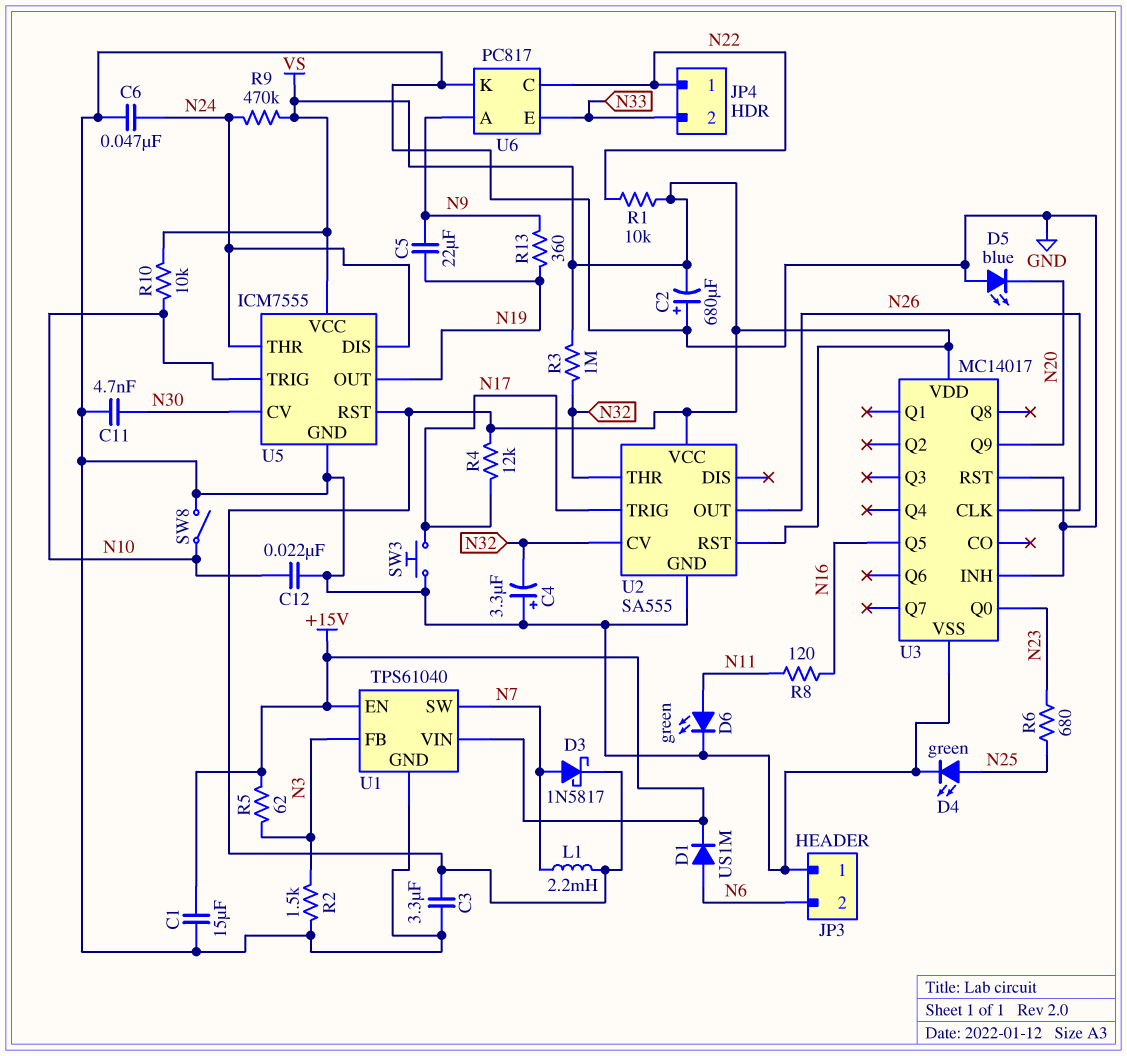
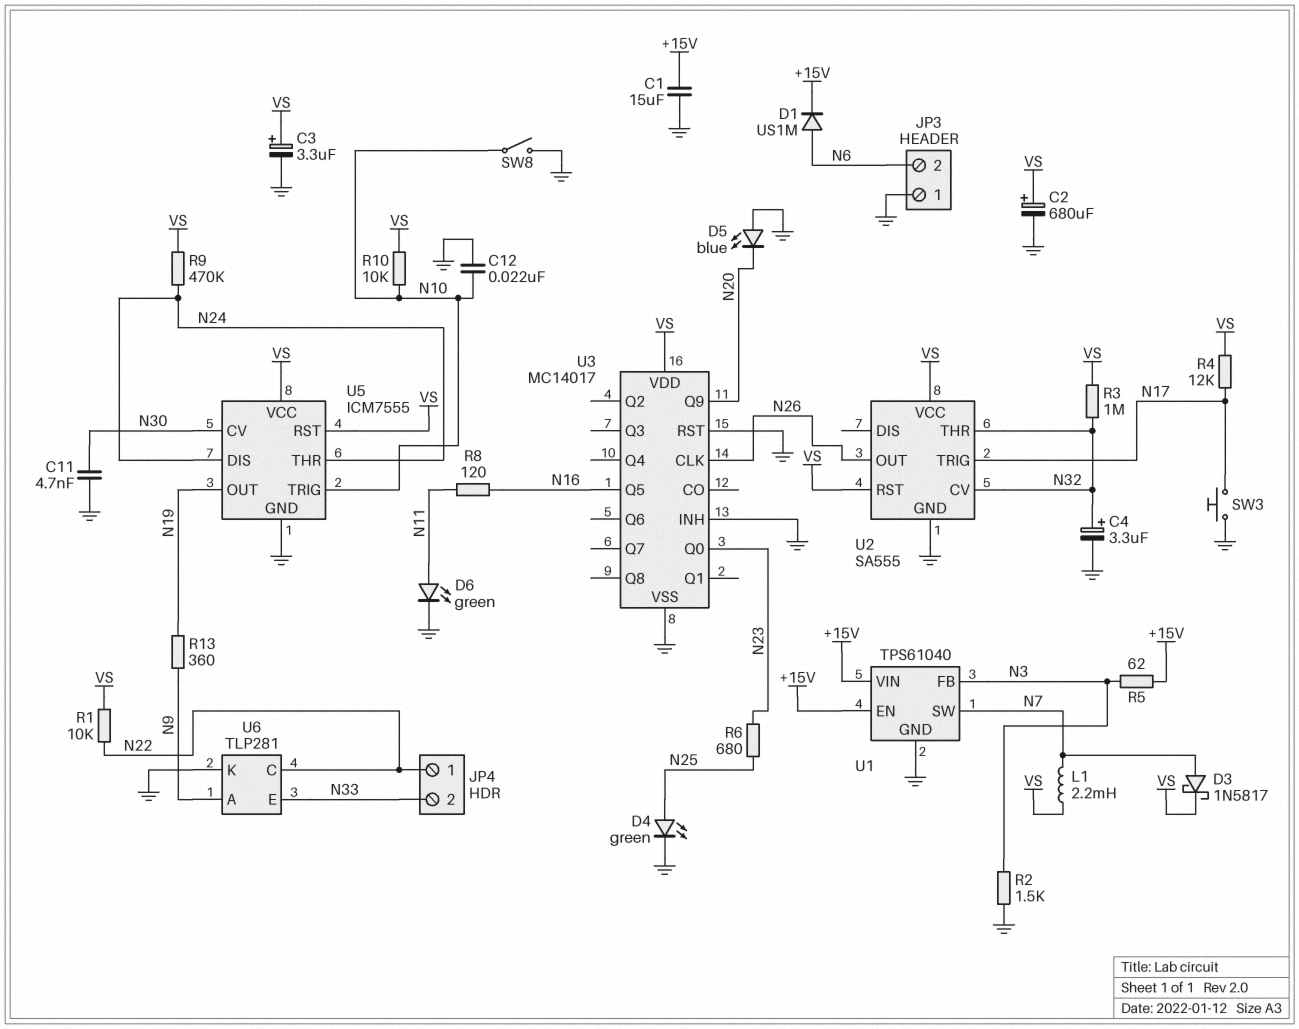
C2: 680uF (plus GND, minus VS) -> 680uF (plus VS, minus GND)
C3: 3.3uF (GND, VS) -> 3.3uF (plus VS, minus GND)
C4: 3.3uF (plus GND, minus N32) -> 3.3uF (plus N32, minus GND)
C5: 22uF (N9, N19) -> none
C6: 47nF (GND, N24) -> none
U6: PC817 -> TLP281

